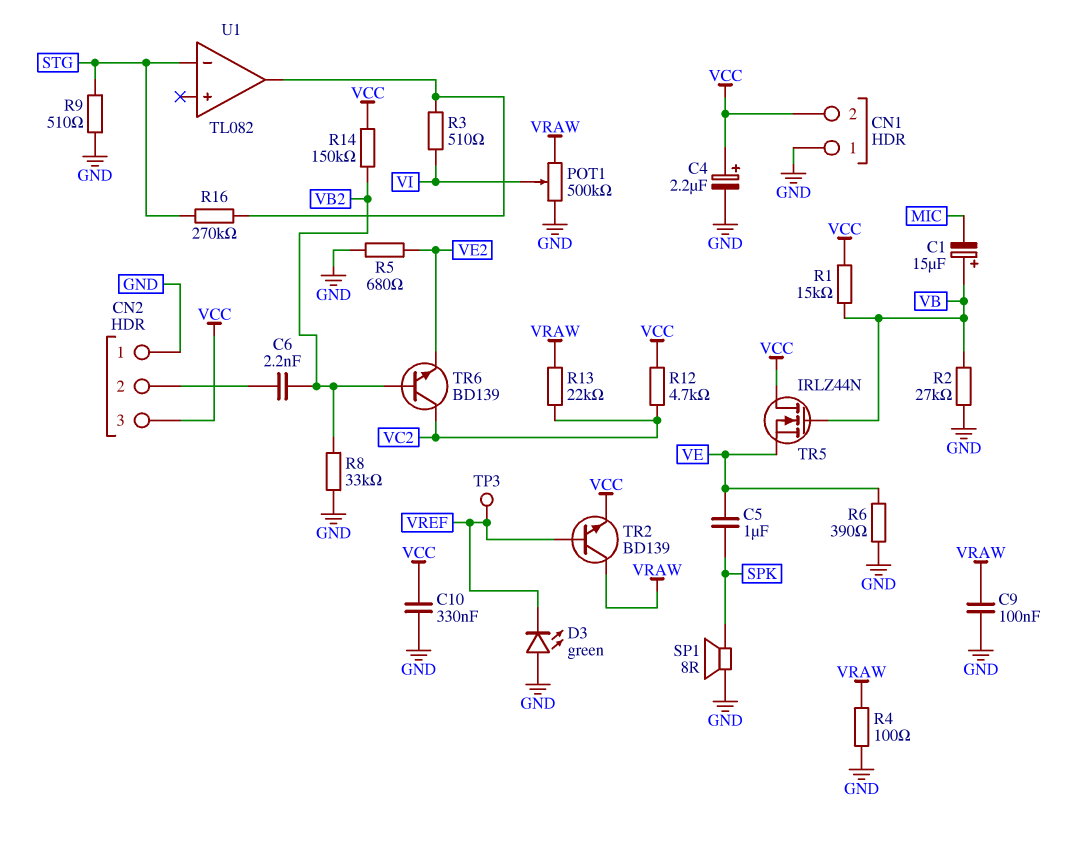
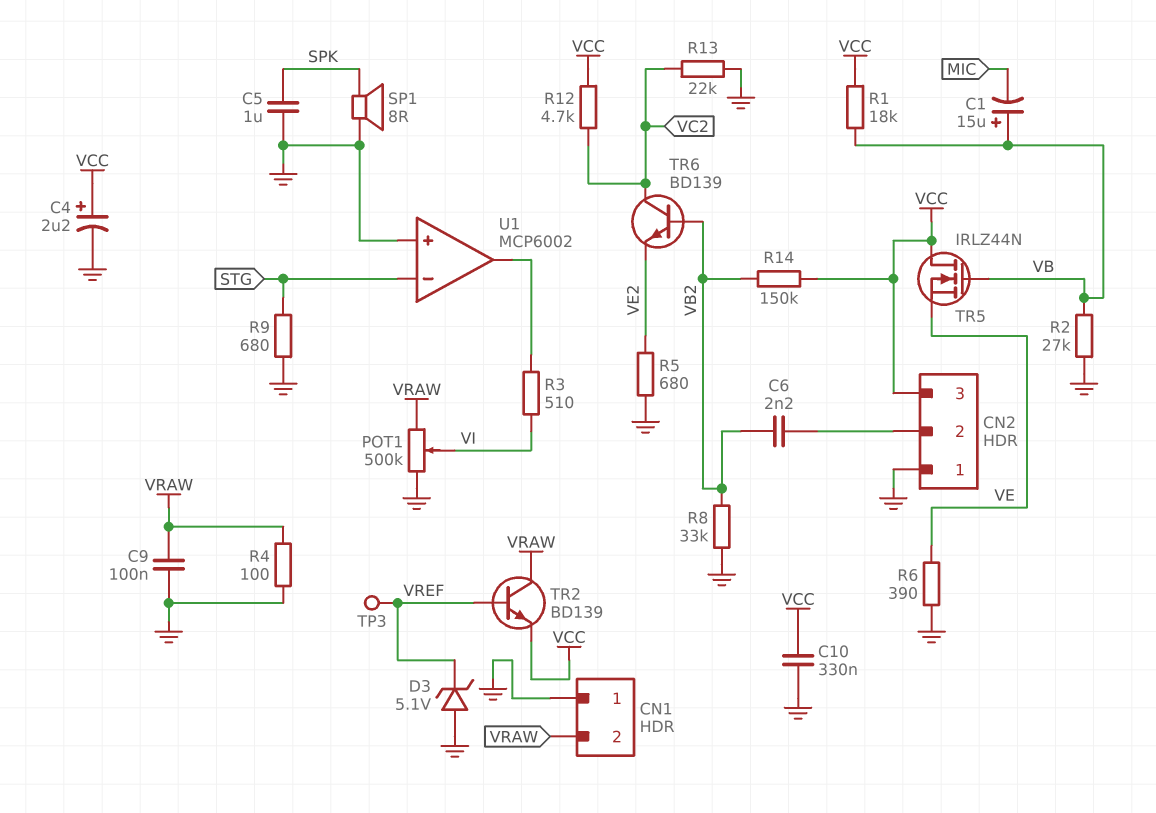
C5: 1uF (SPK, VE) -> 1uF (GND, SPK)
CN1 pin 2: VCC -> VRAW
D3: LED green (A GND, K VREF) -> zener 5.1V (A GND, K VREF)
R1: 15k (VB, VCC) -> 18k (VB, VCC)
R9: 510 (GND, STG) -> 680 (GND, STG)
R13: 22k (VC2, VRAW) -> 22k (GND, VC2)
R16: 270k (STG, U1/out) -> none
U1: TL082 -> MCP6002
U1 pin in+: none -> GND

